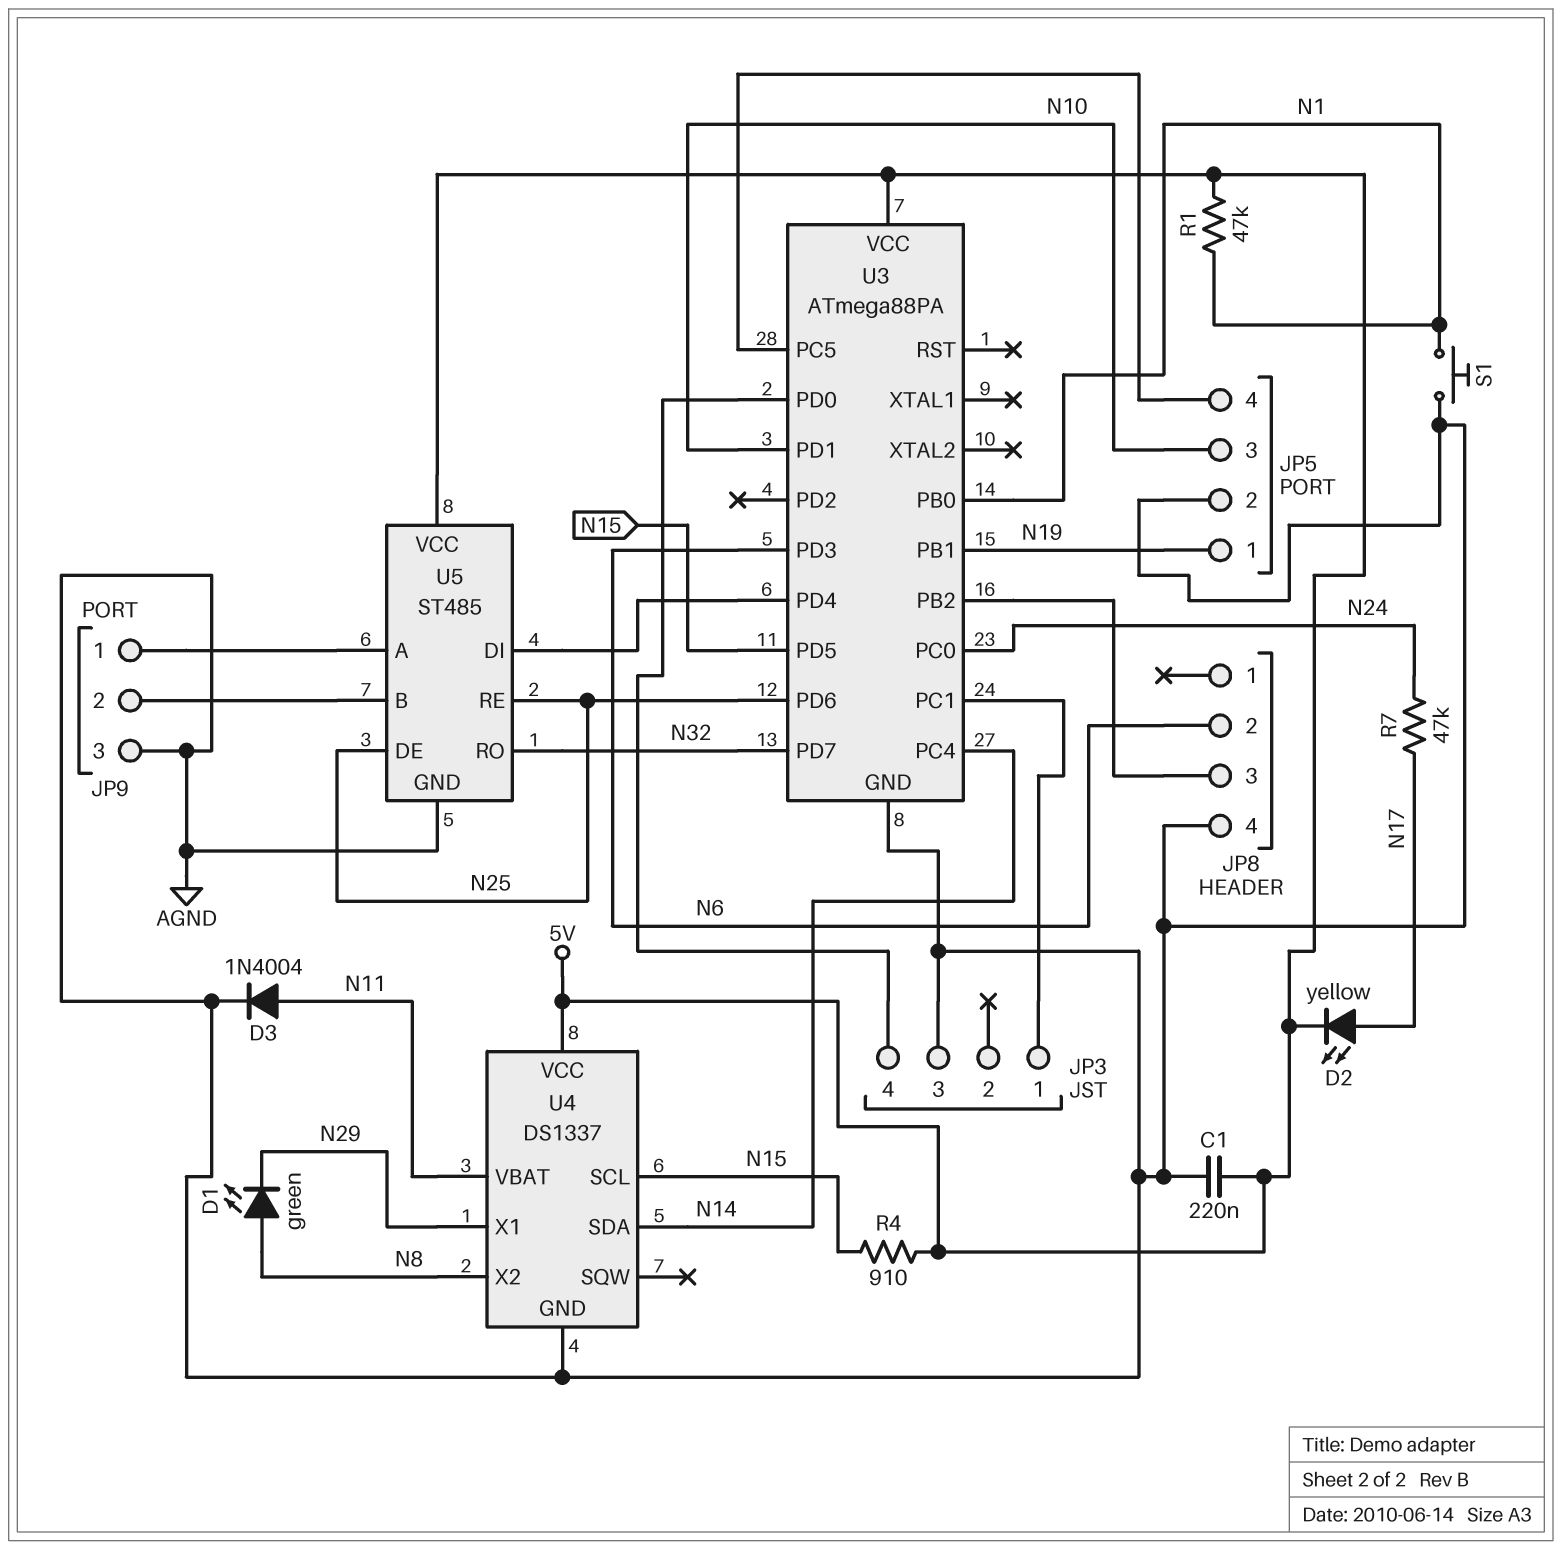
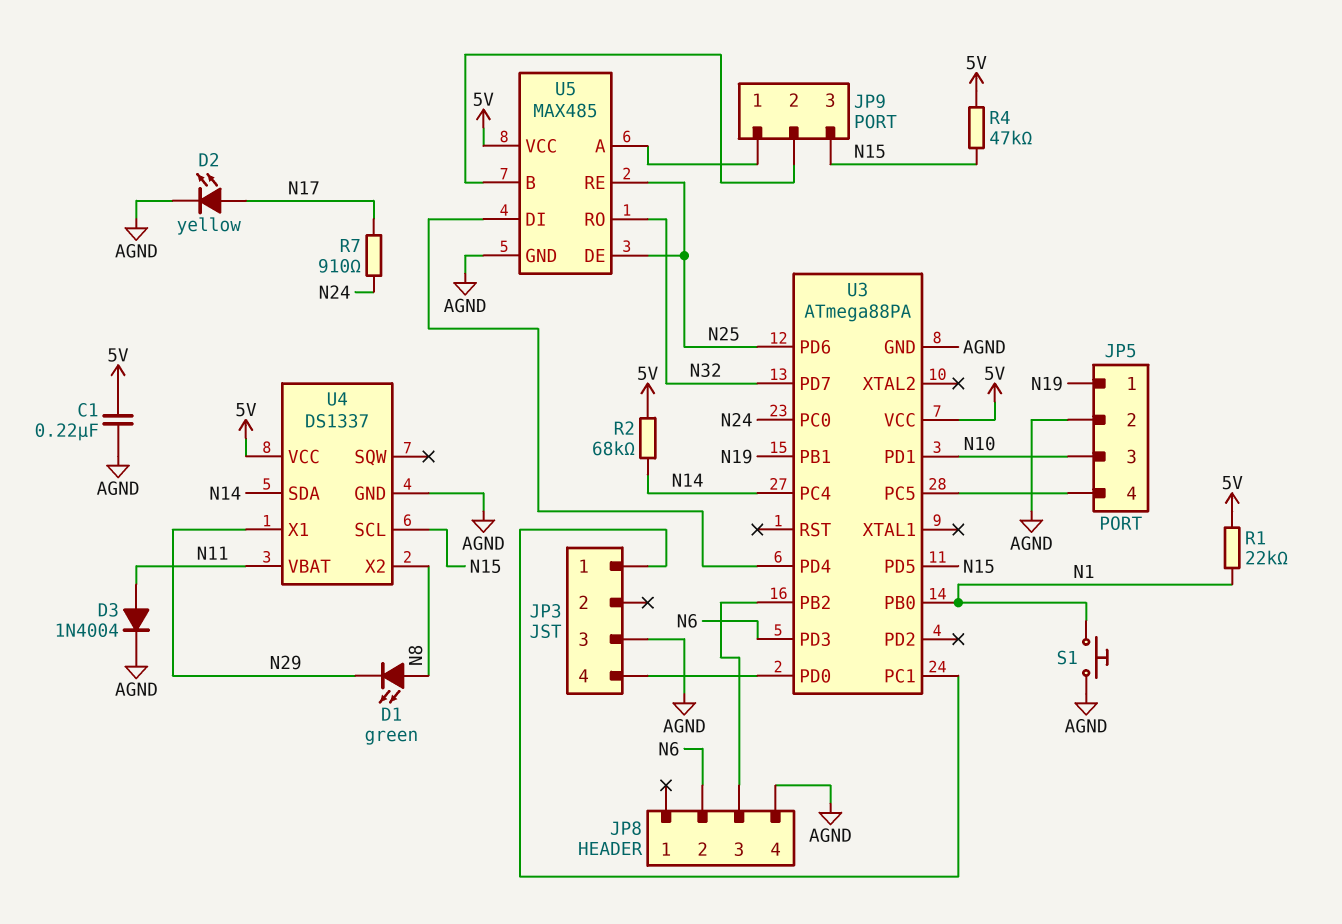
D2: LED yellow (A N17, K 5V) -> LED yellow (A N17, K AGND)
JP9 pin 3: AGND -> N15
R1: 47k (5V, N1) -> 22k (5V, N1)
R2: none -> 68k (5V, N14)
R4: 910 (5V, N15) -> 47k (5V, N15)
R7: 47k (N17, N24) -> 910 (N17, N24)
U5: ST485 -> MAX485

